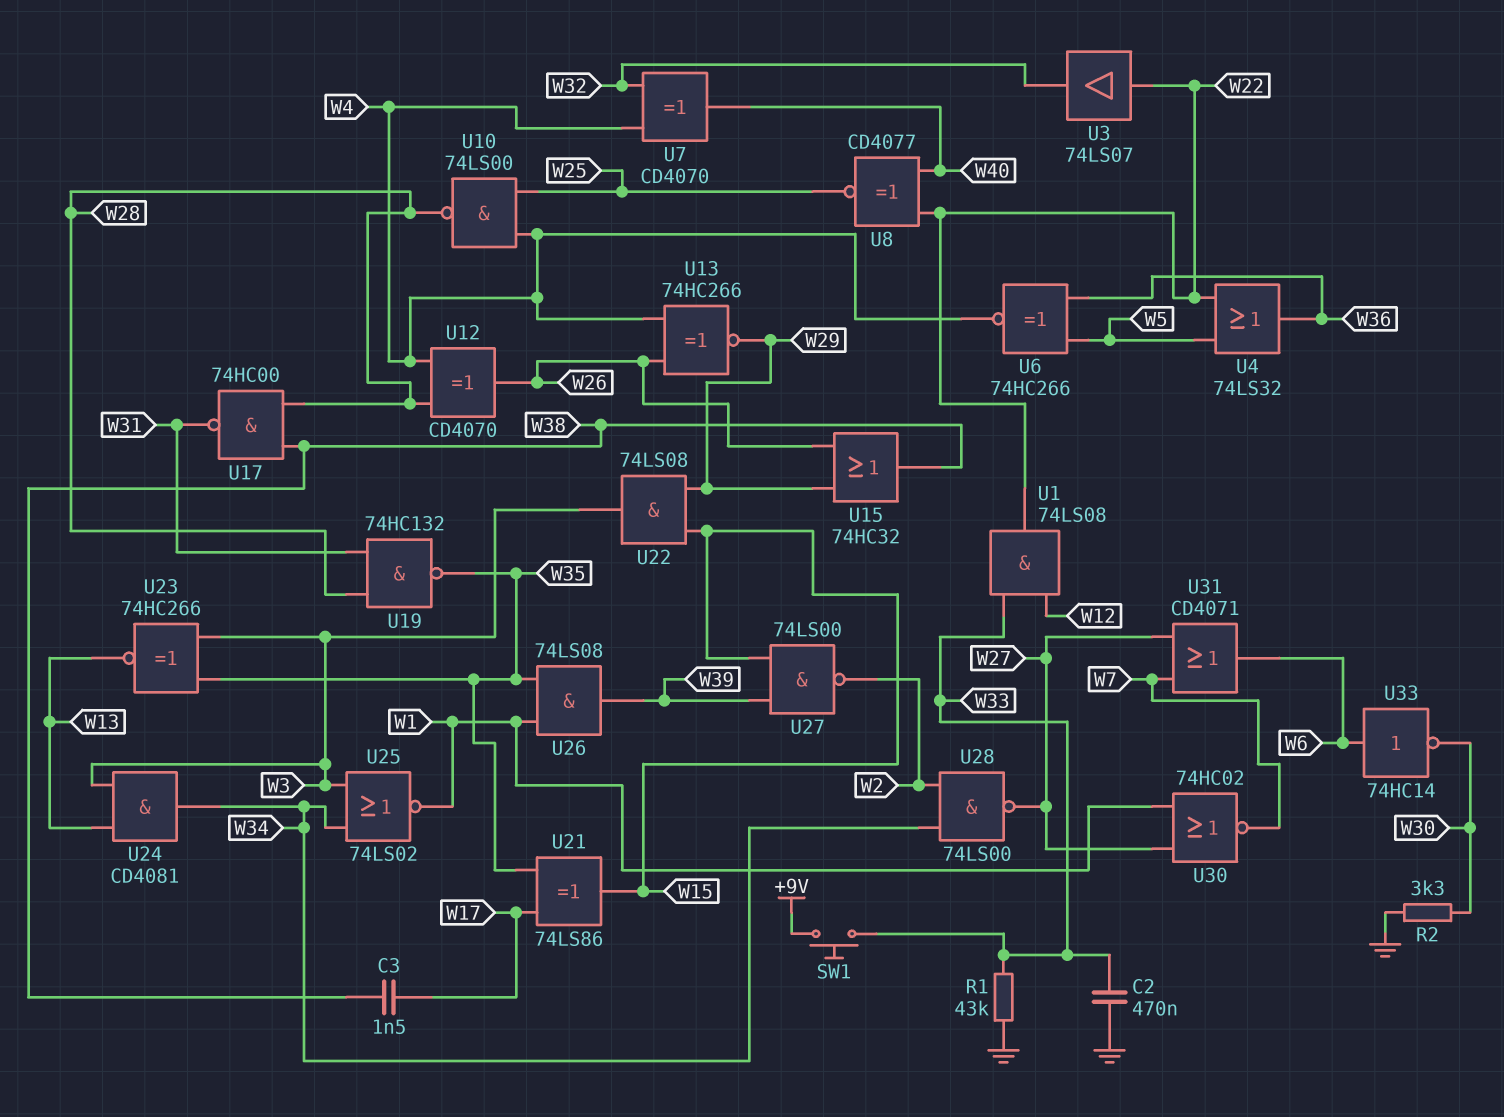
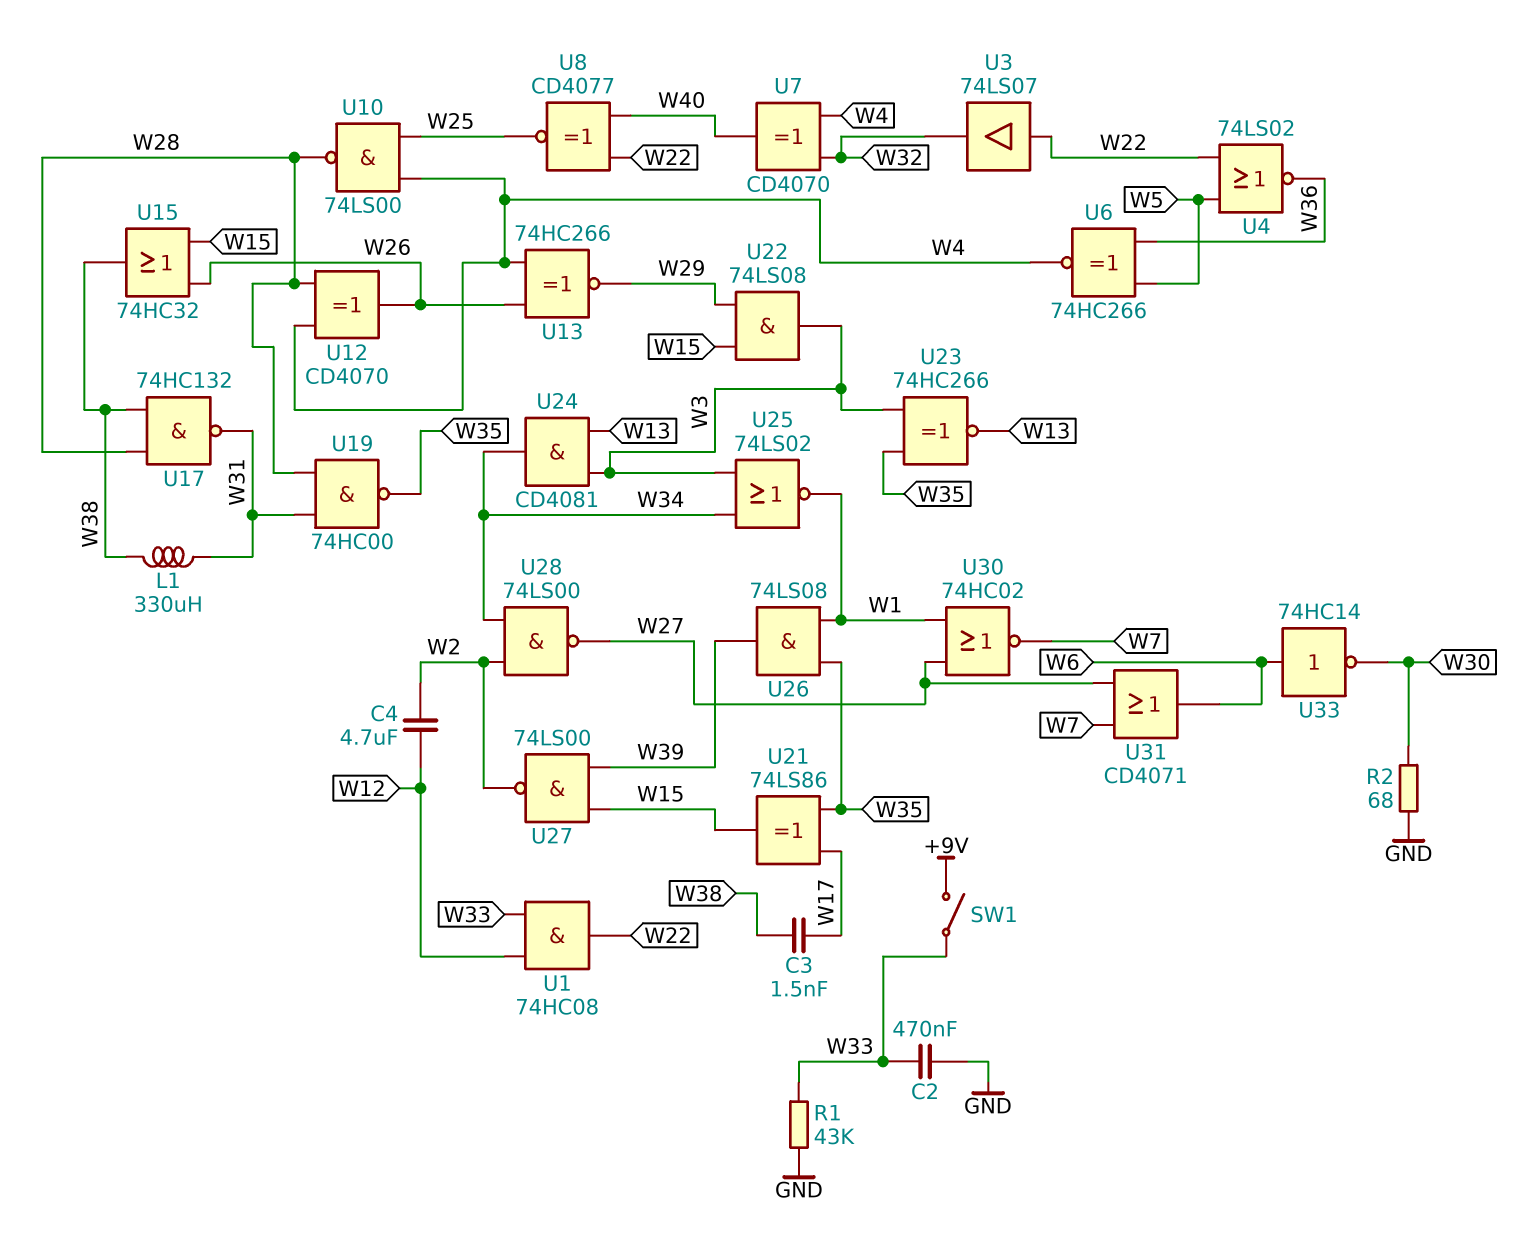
C4: none -> 4.7uF (W2, W12)
L1: none -> 330uH (W31, W38)
R2: 3.3k (GND, W30) -> 68 (GND, W30)
SW1: button (+9V, W33) -> switch (+9V, W33)
U1: AND 74LS08 (in W12, in W33, out W22) -> AND 74HC08 (in W12, in W33, out W22)
U4: OR 74LS32 (in W5, in W22, out W36) -> NOR 74LS02 (in W5, in W22, out W36)
U15: OR 74HC32 (in W26, in W29, out W38) -> OR 74HC32 (in W15, in W26, out W38)
U17: NAND 74HC00 (in W28, in W38, out W31) -> NAND 74HC132 (in W28, in W38, out W31)
U19: NAND 74HC132 (in W28, in W31, out W35) -> NAND 74HC00 (in W28, in W31, out W35)

